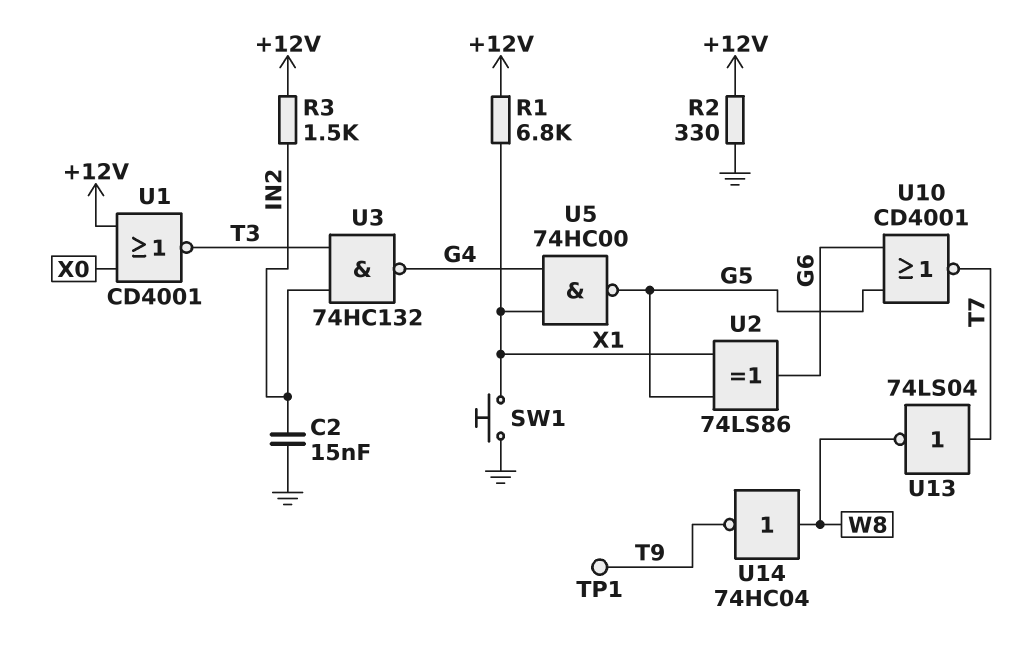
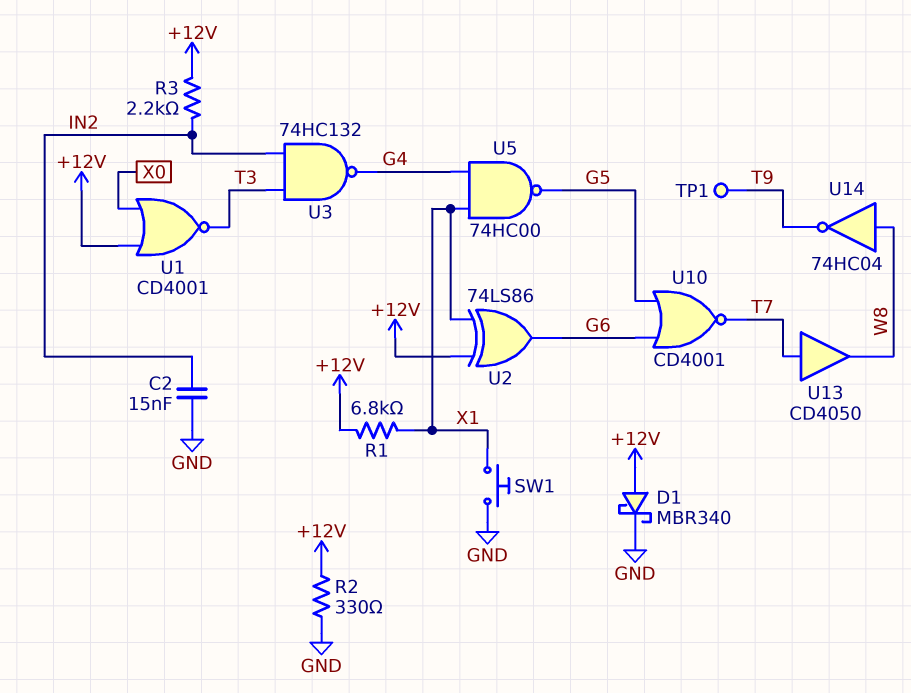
D1: none -> schottky MBR340 (A +12V, K GND)
R3: 1.5k (+12V, IN2) -> 2.2k (+12V, IN2)
U2: XOR 74LS86 (in G5, in X1, out G6) -> XOR 74LS86 (in +12V, in X1, out G6)
U13: NOT 74LS04 (in T7, out W8) -> buffer CD4050 (in T7, out W8)

